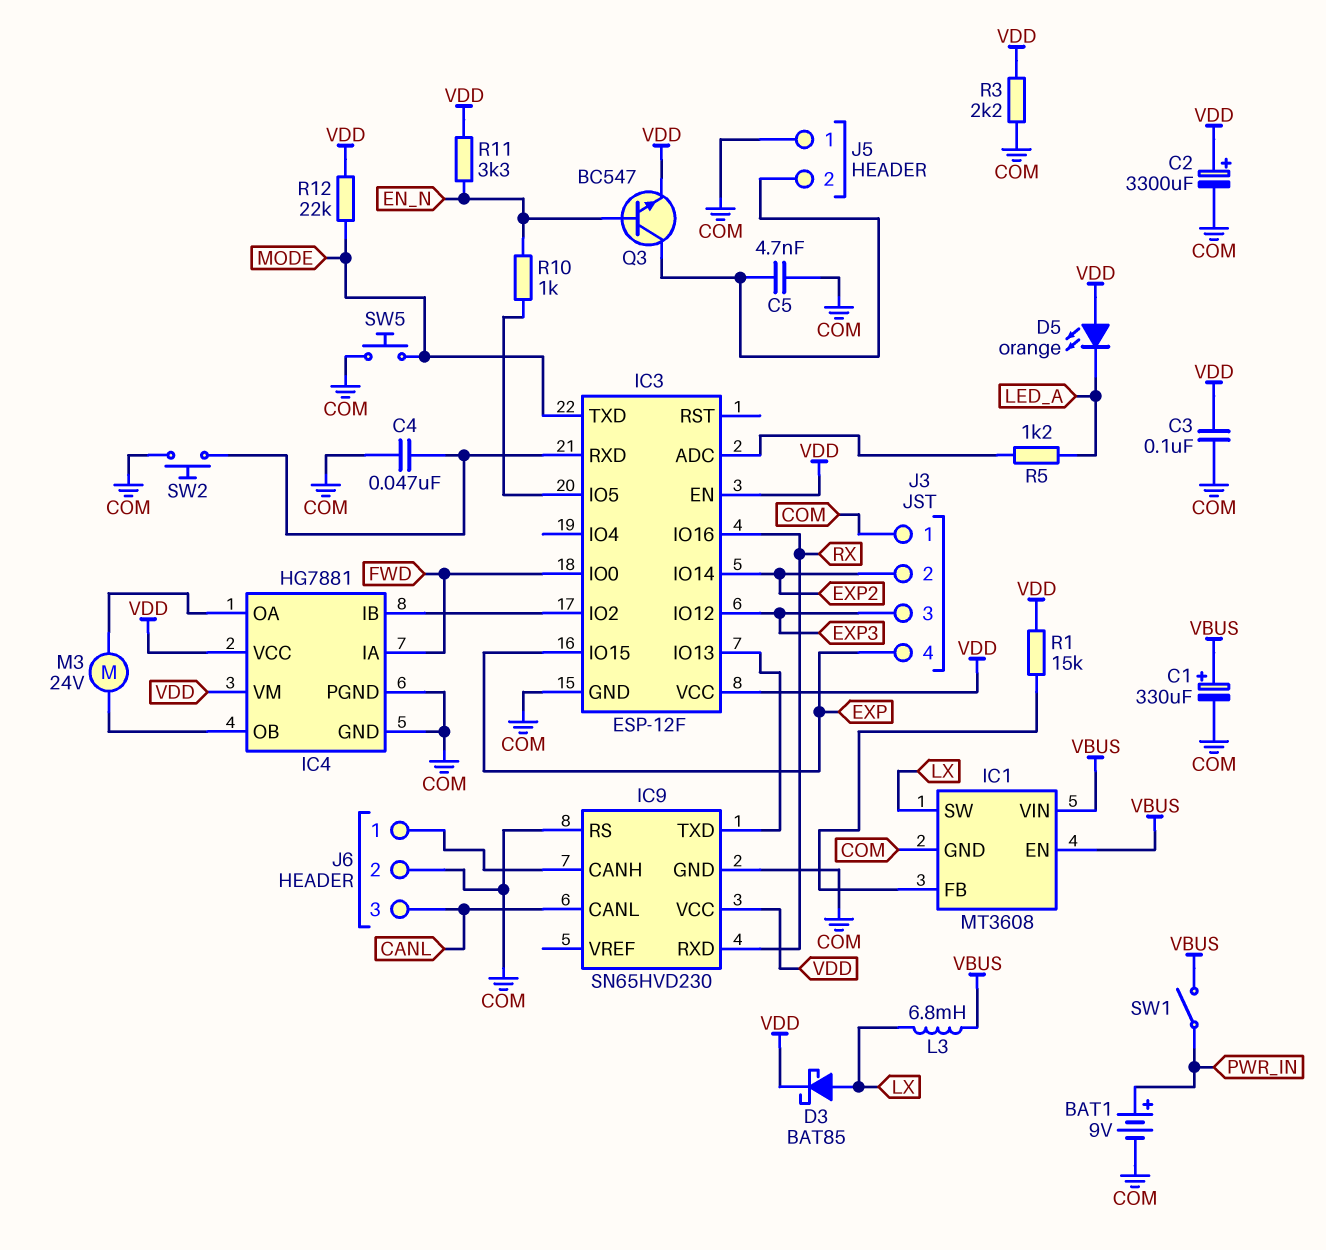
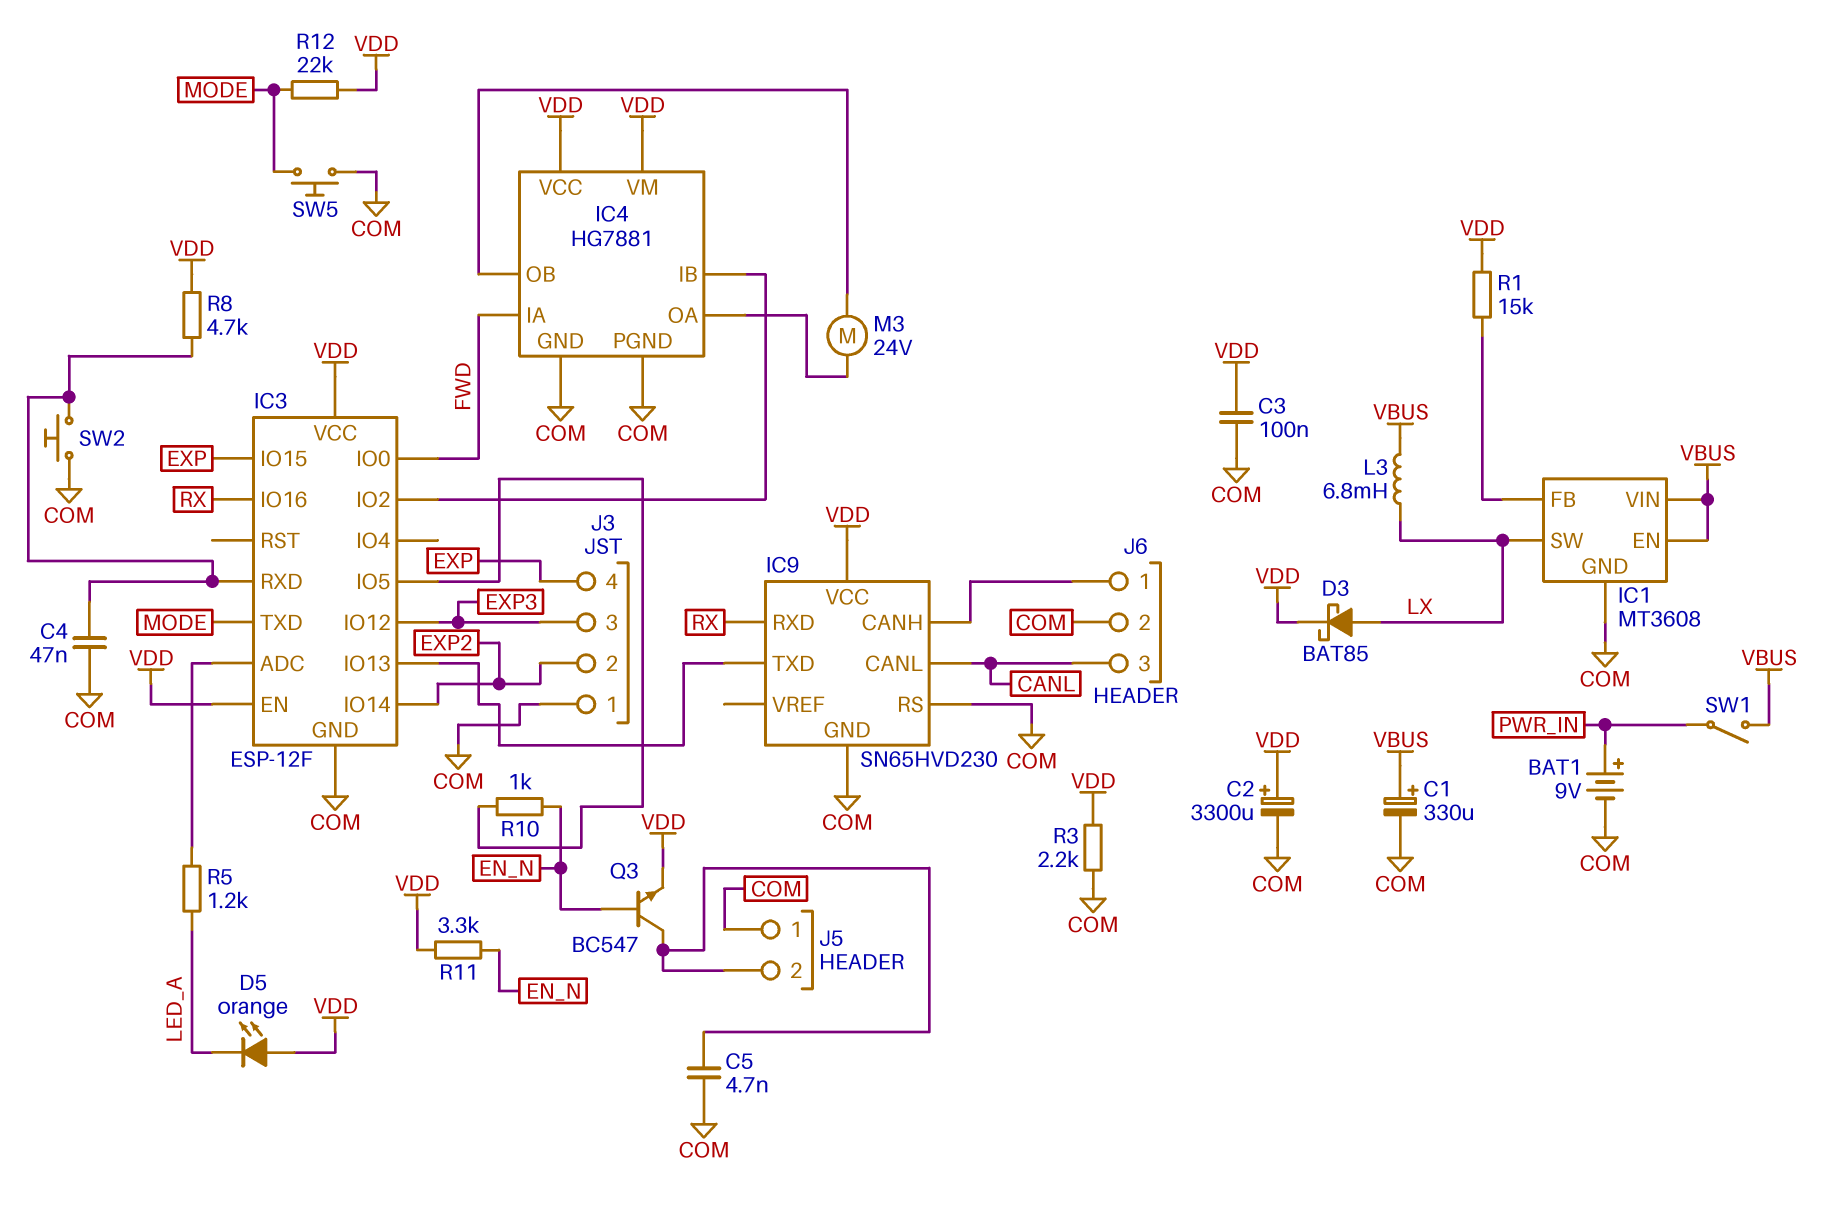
R8: none -> 4.7k (IC3/RXD, VDD)

